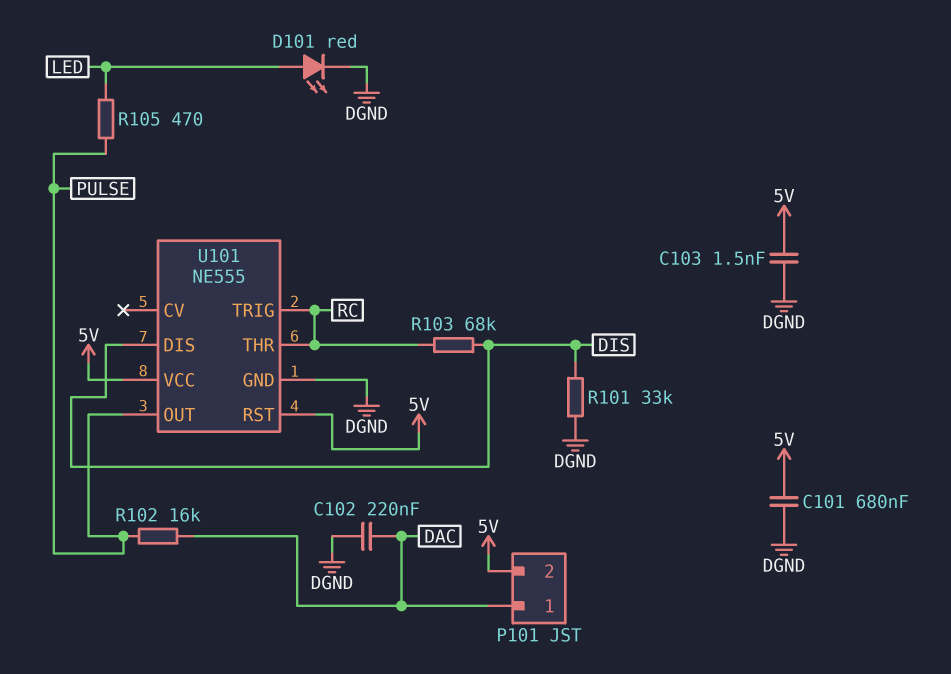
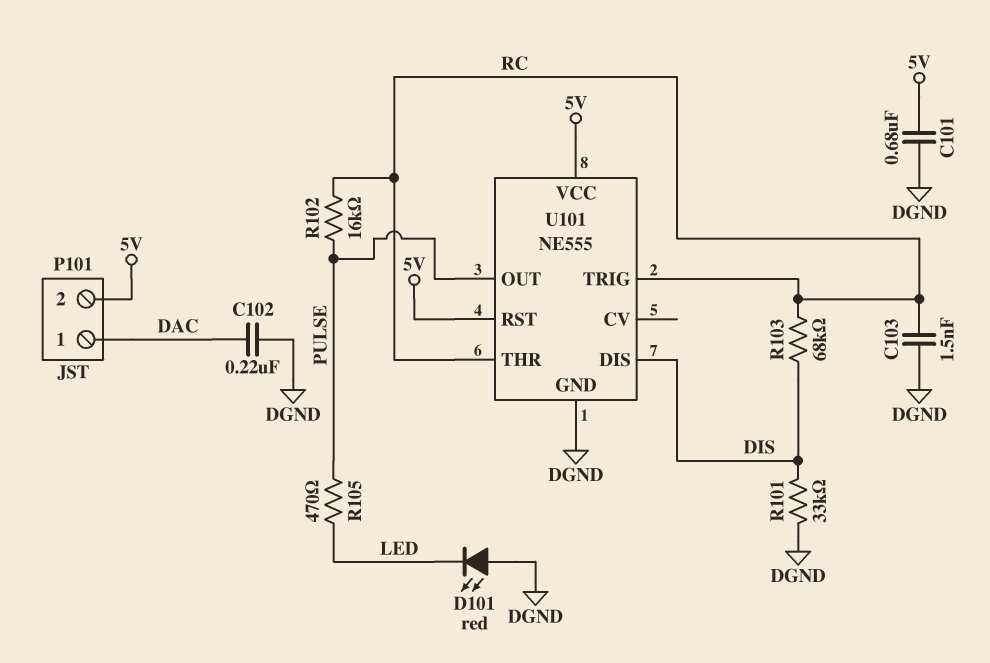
C103: 1.5nF (5V, DGND) -> 1.5nF (DGND, RC)
D101: LED red (A LED, K DGND) -> LED red (A DGND, K LED)
R102: 16k (DAC, PULSE) -> 16k (PULSE, RC)

